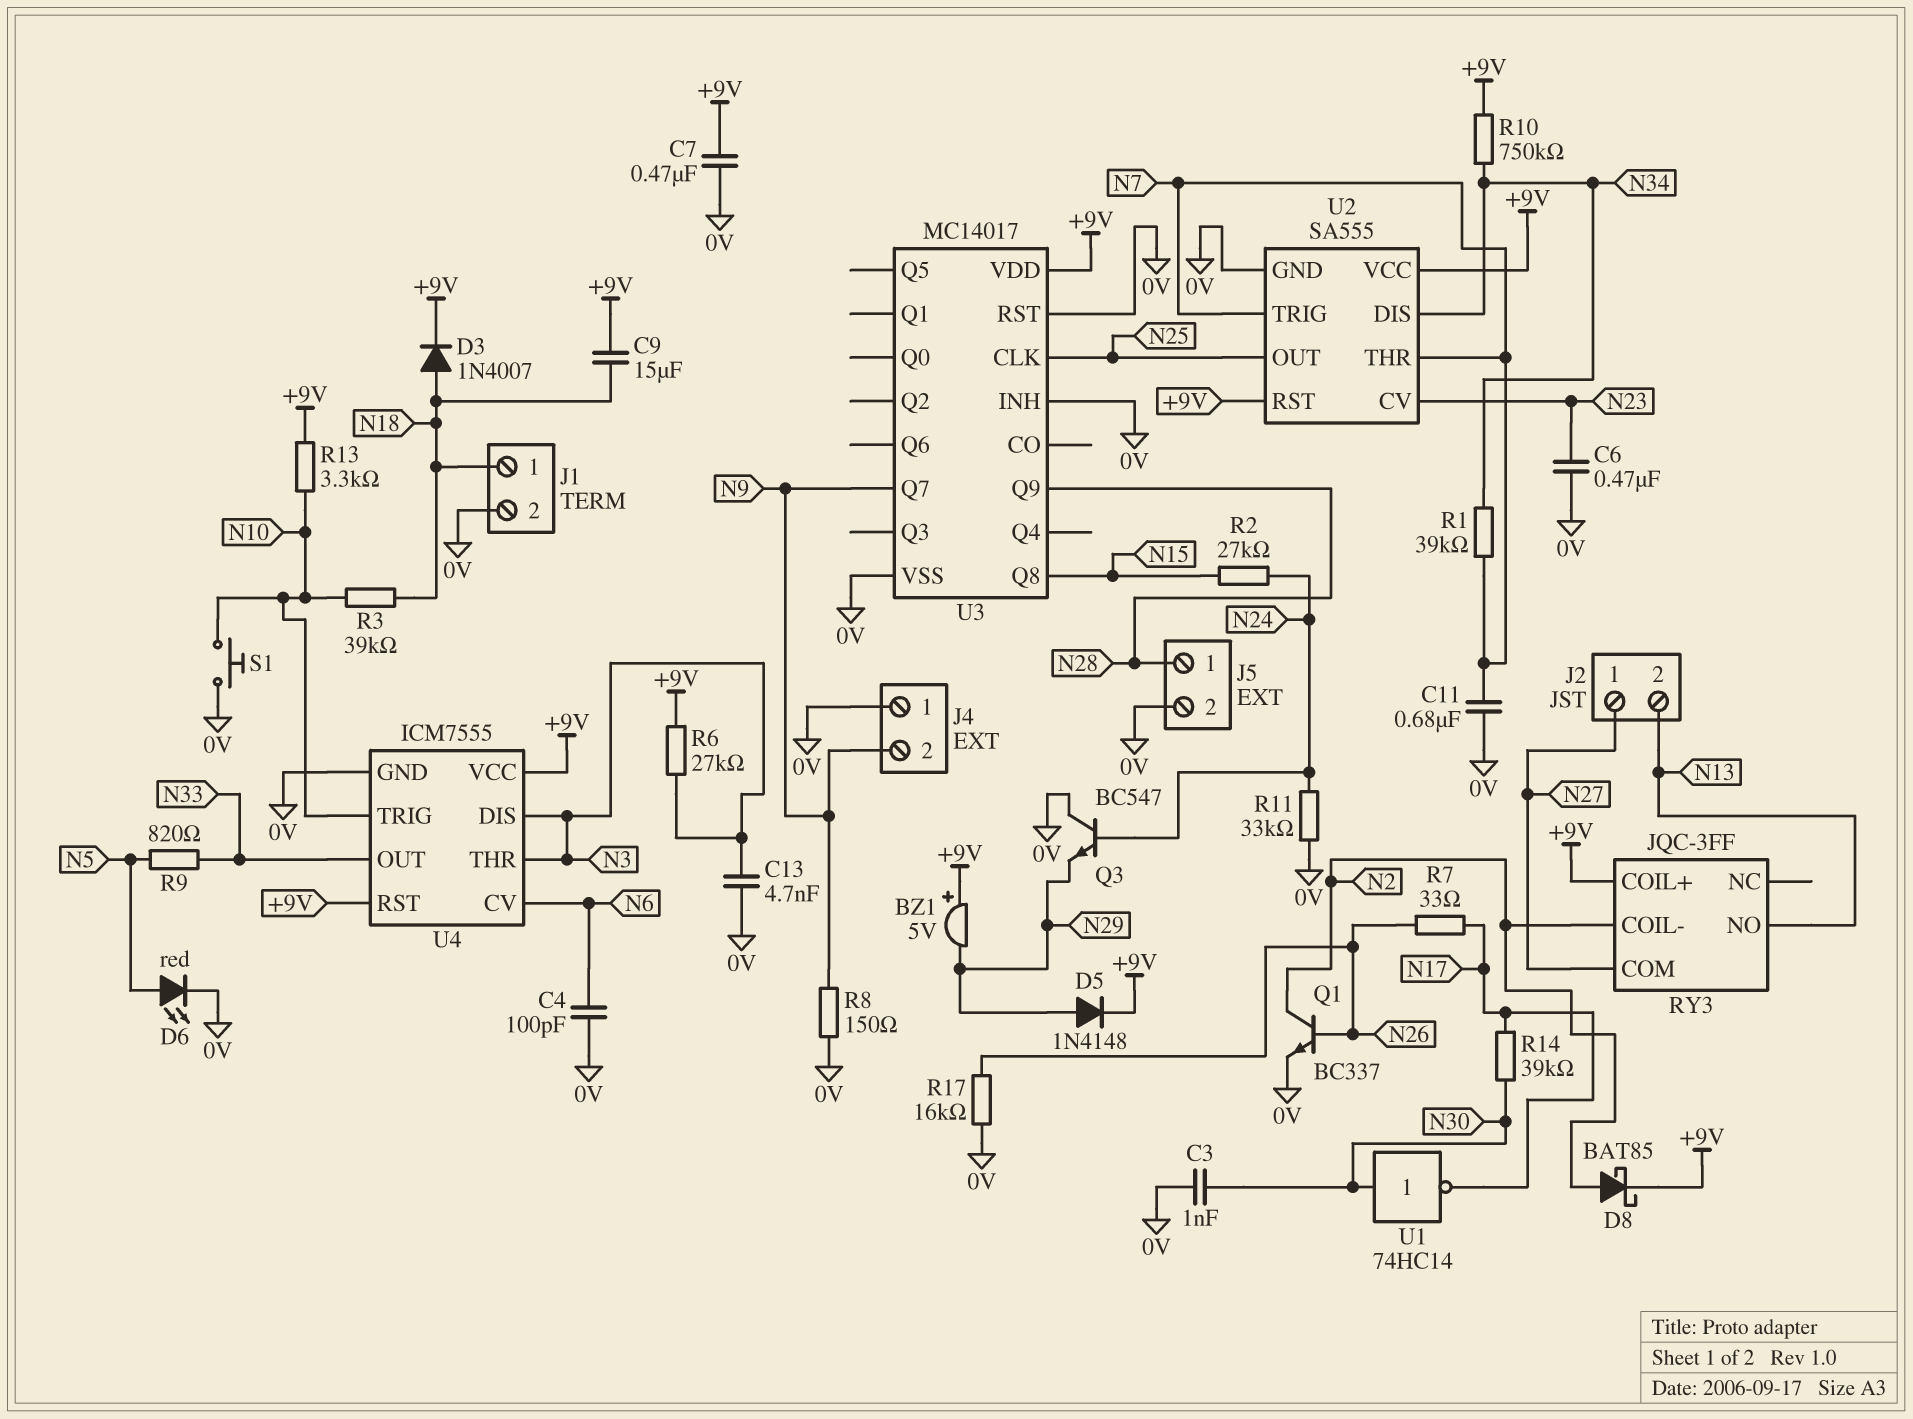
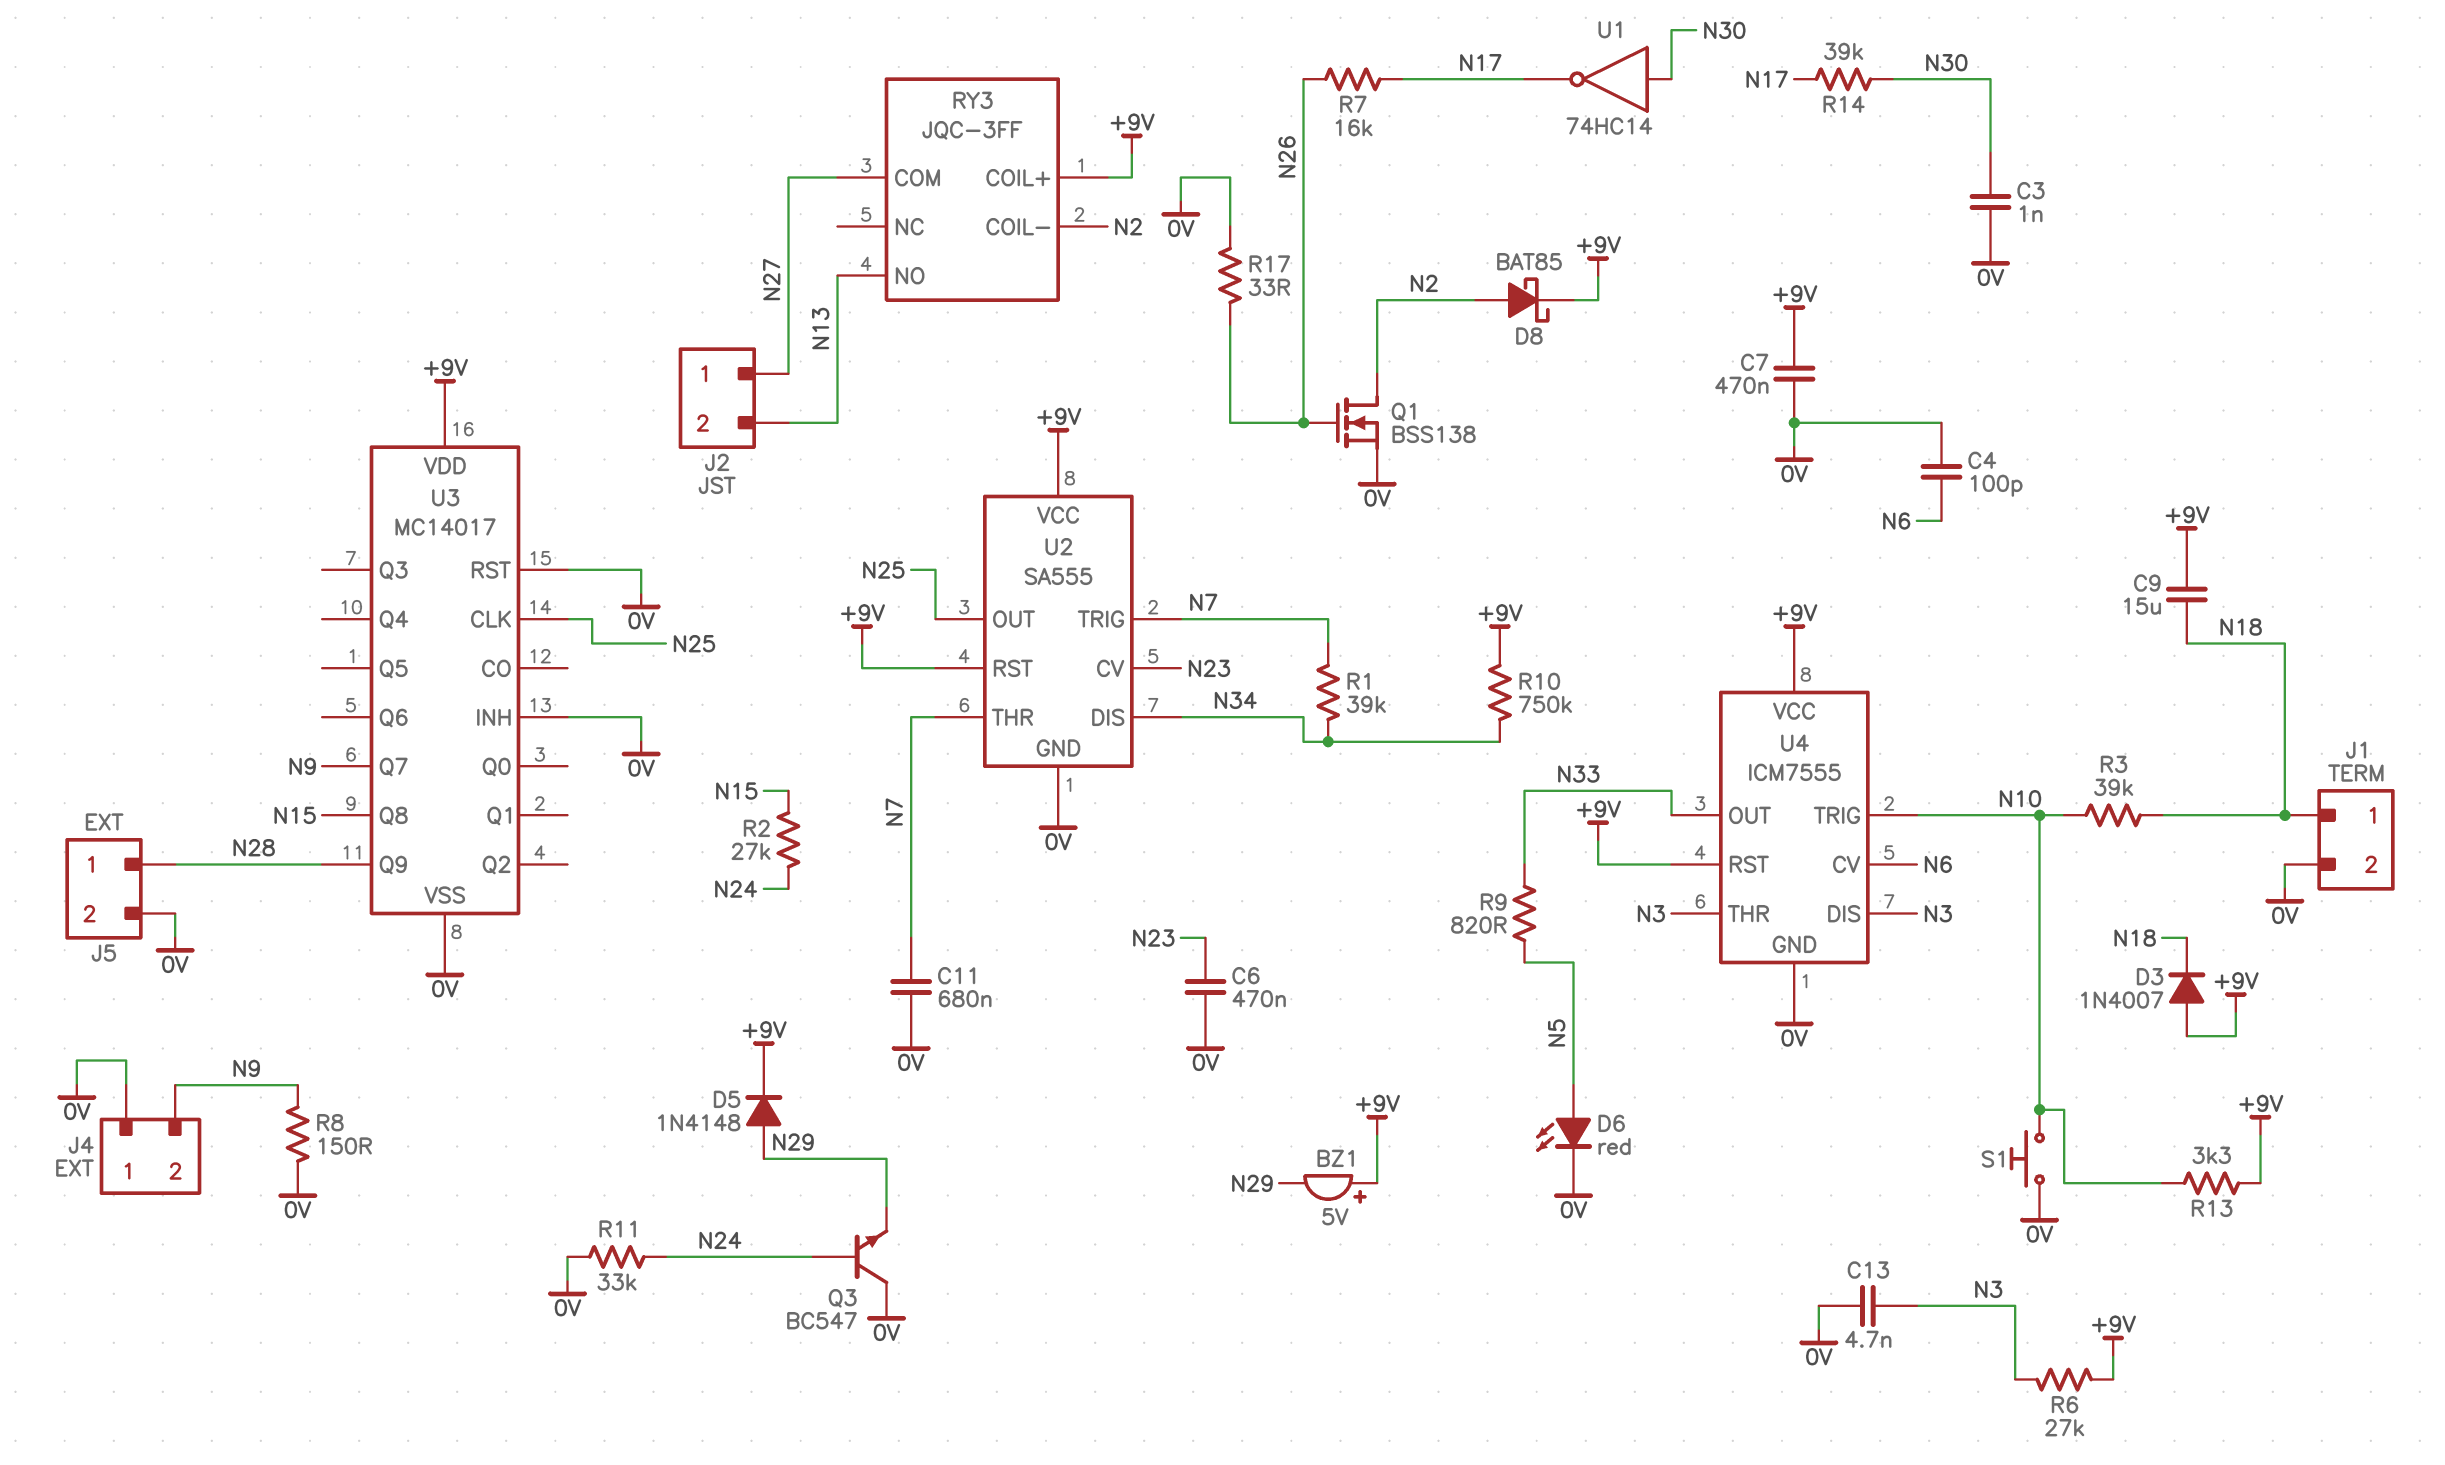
D3: diode 1N4007 (A N18, K +9V) -> diode 1N4007 (A +9V, K N18)
Q1: NPN BC337 (B N26, C N2, E 0V) -> NMOS BSS138 (G N26, D N2, S 0V)
R7: 33 (N17, N26) -> 16k (N17, N26)
R17: 16k (0V, N26) -> 33 (0V, N26)

